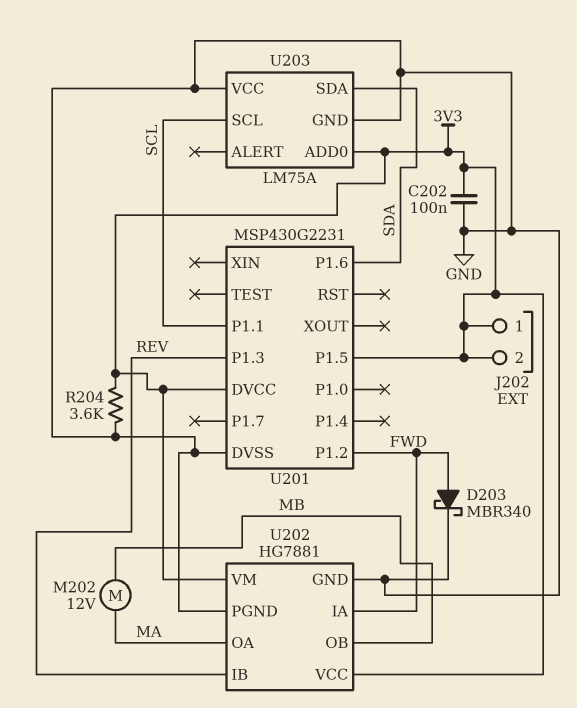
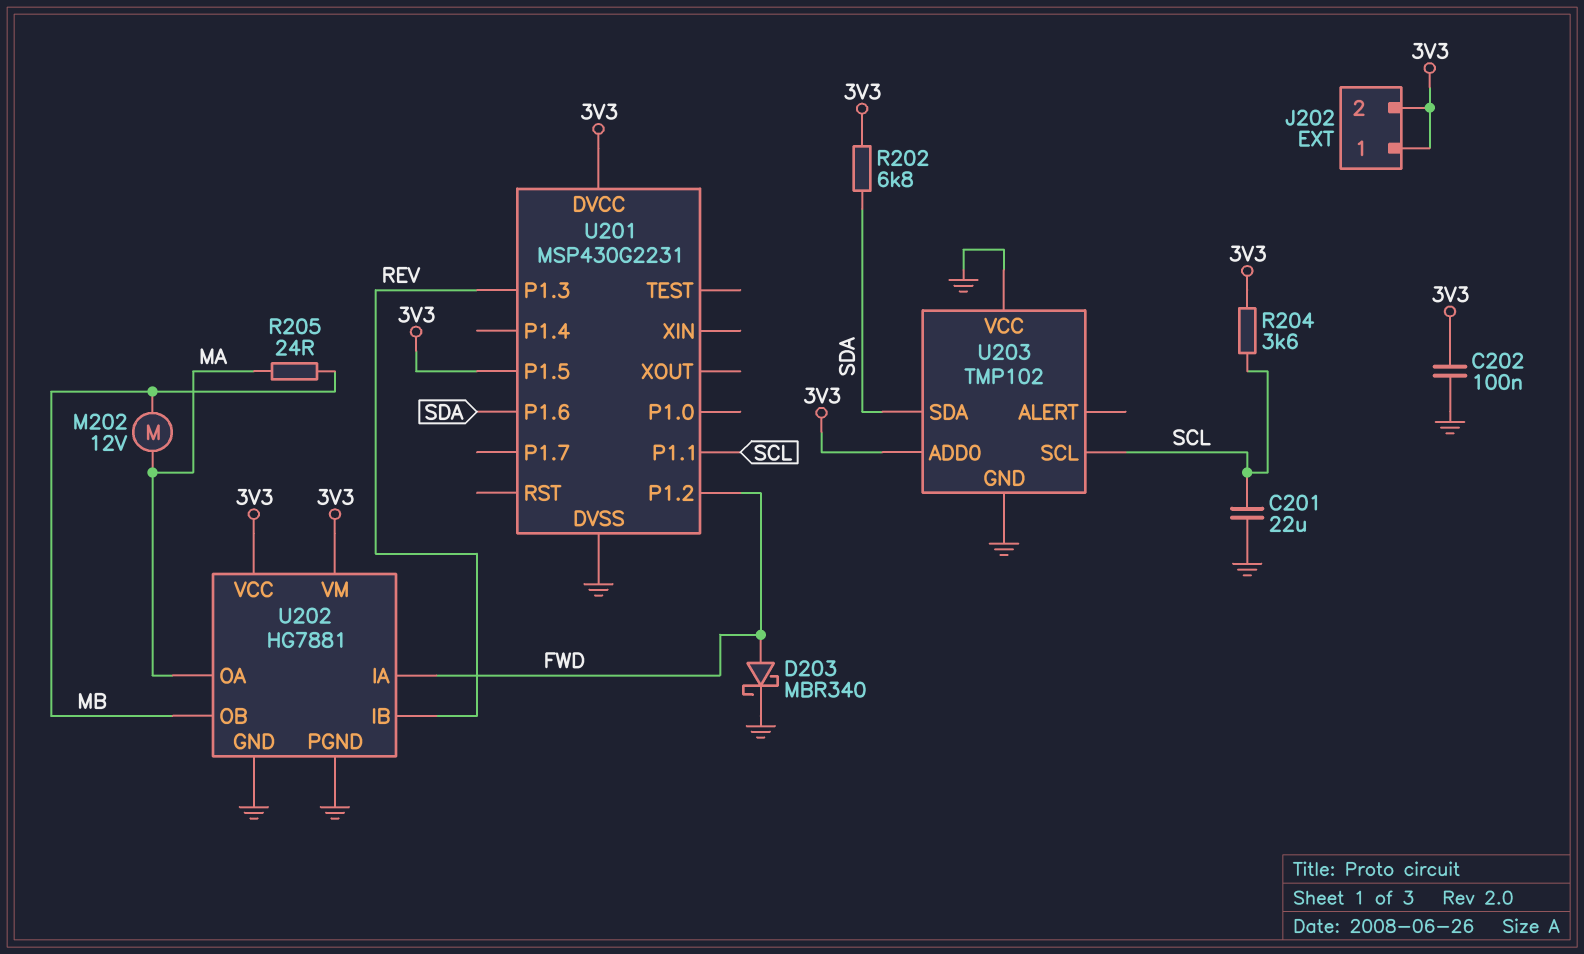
C201: none -> 22uF (GND, SCL)
R202: none -> 6.8k (3V3, SDA)
R204: 3.6k (3V3, GND) -> 3.6k (3V3, SCL)
R205: none -> 24 (MA, MB)
U203: LM75A -> TMP102

